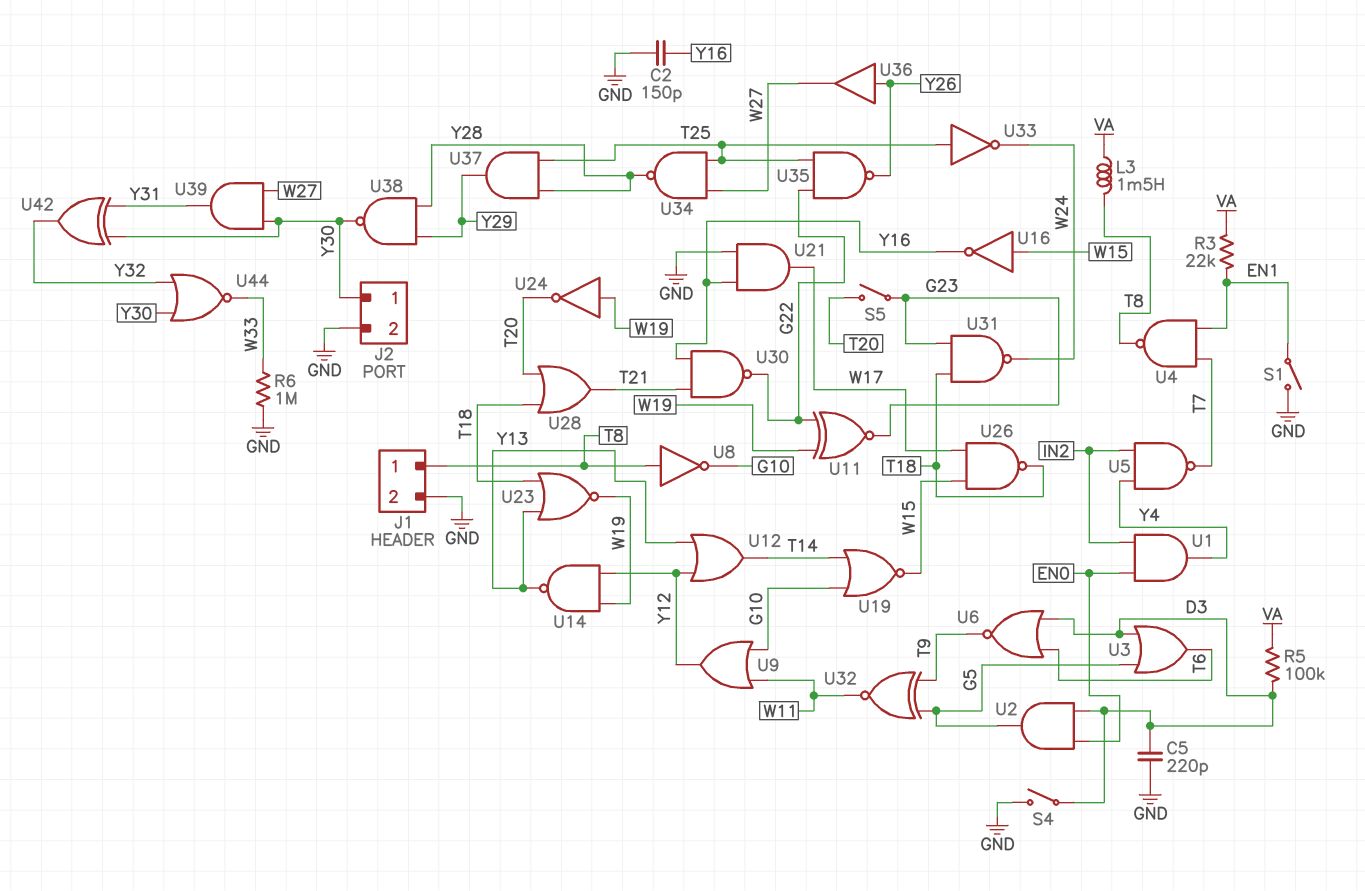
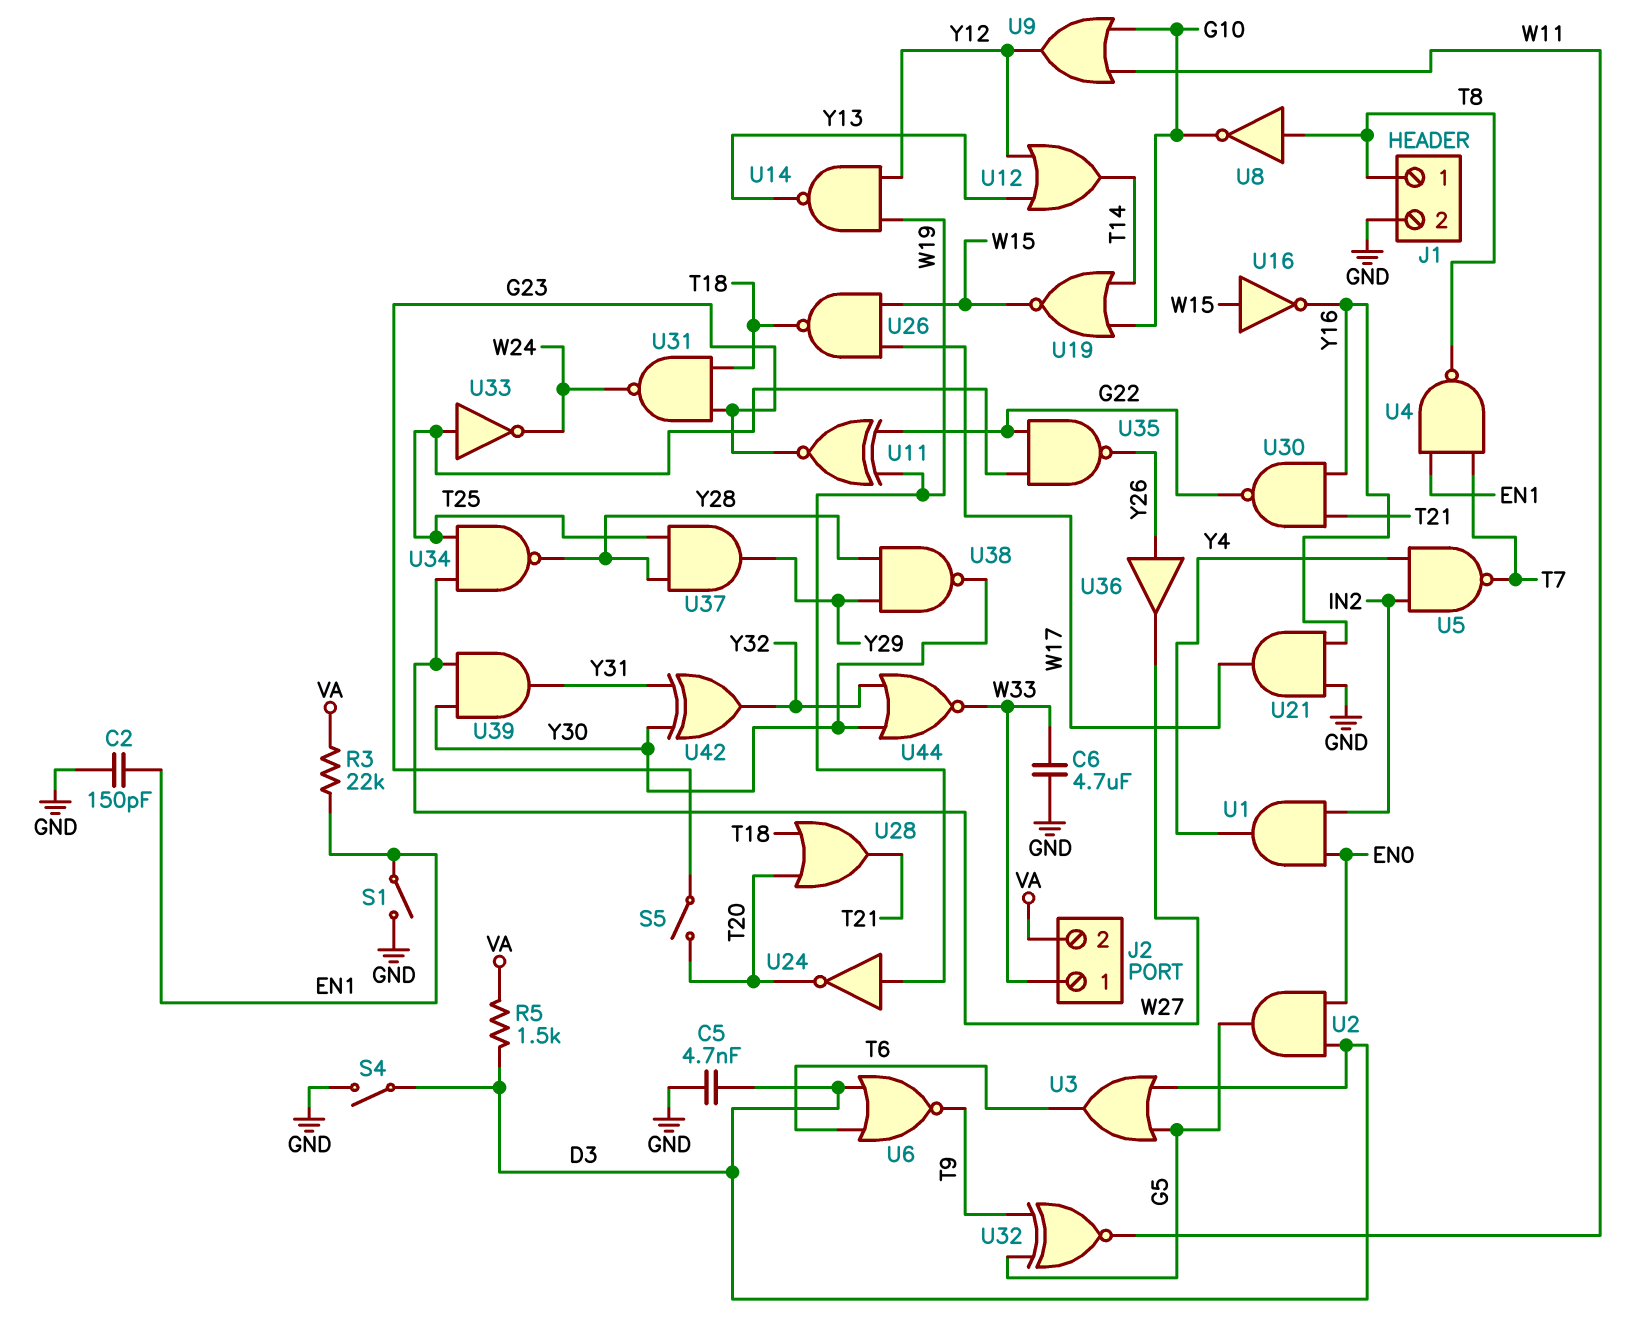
C2: 150pF (GND, Y16) -> 150pF (EN1, GND)
C5: 220pF (D3, GND) -> 4.7nF (D3, GND)
C6: none -> 4.7uF (GND, W33)
J2 pin 1: Y30 -> W33
J2 pin 2: GND -> VA
L3: 1.5mH (T8, VA) -> none
R5: 100k (D3, VA) -> 1.5k (D3, VA)
R6: 1M (GND, W33) -> none
U23: NOR (in T18, in Y13, out W19) -> none

